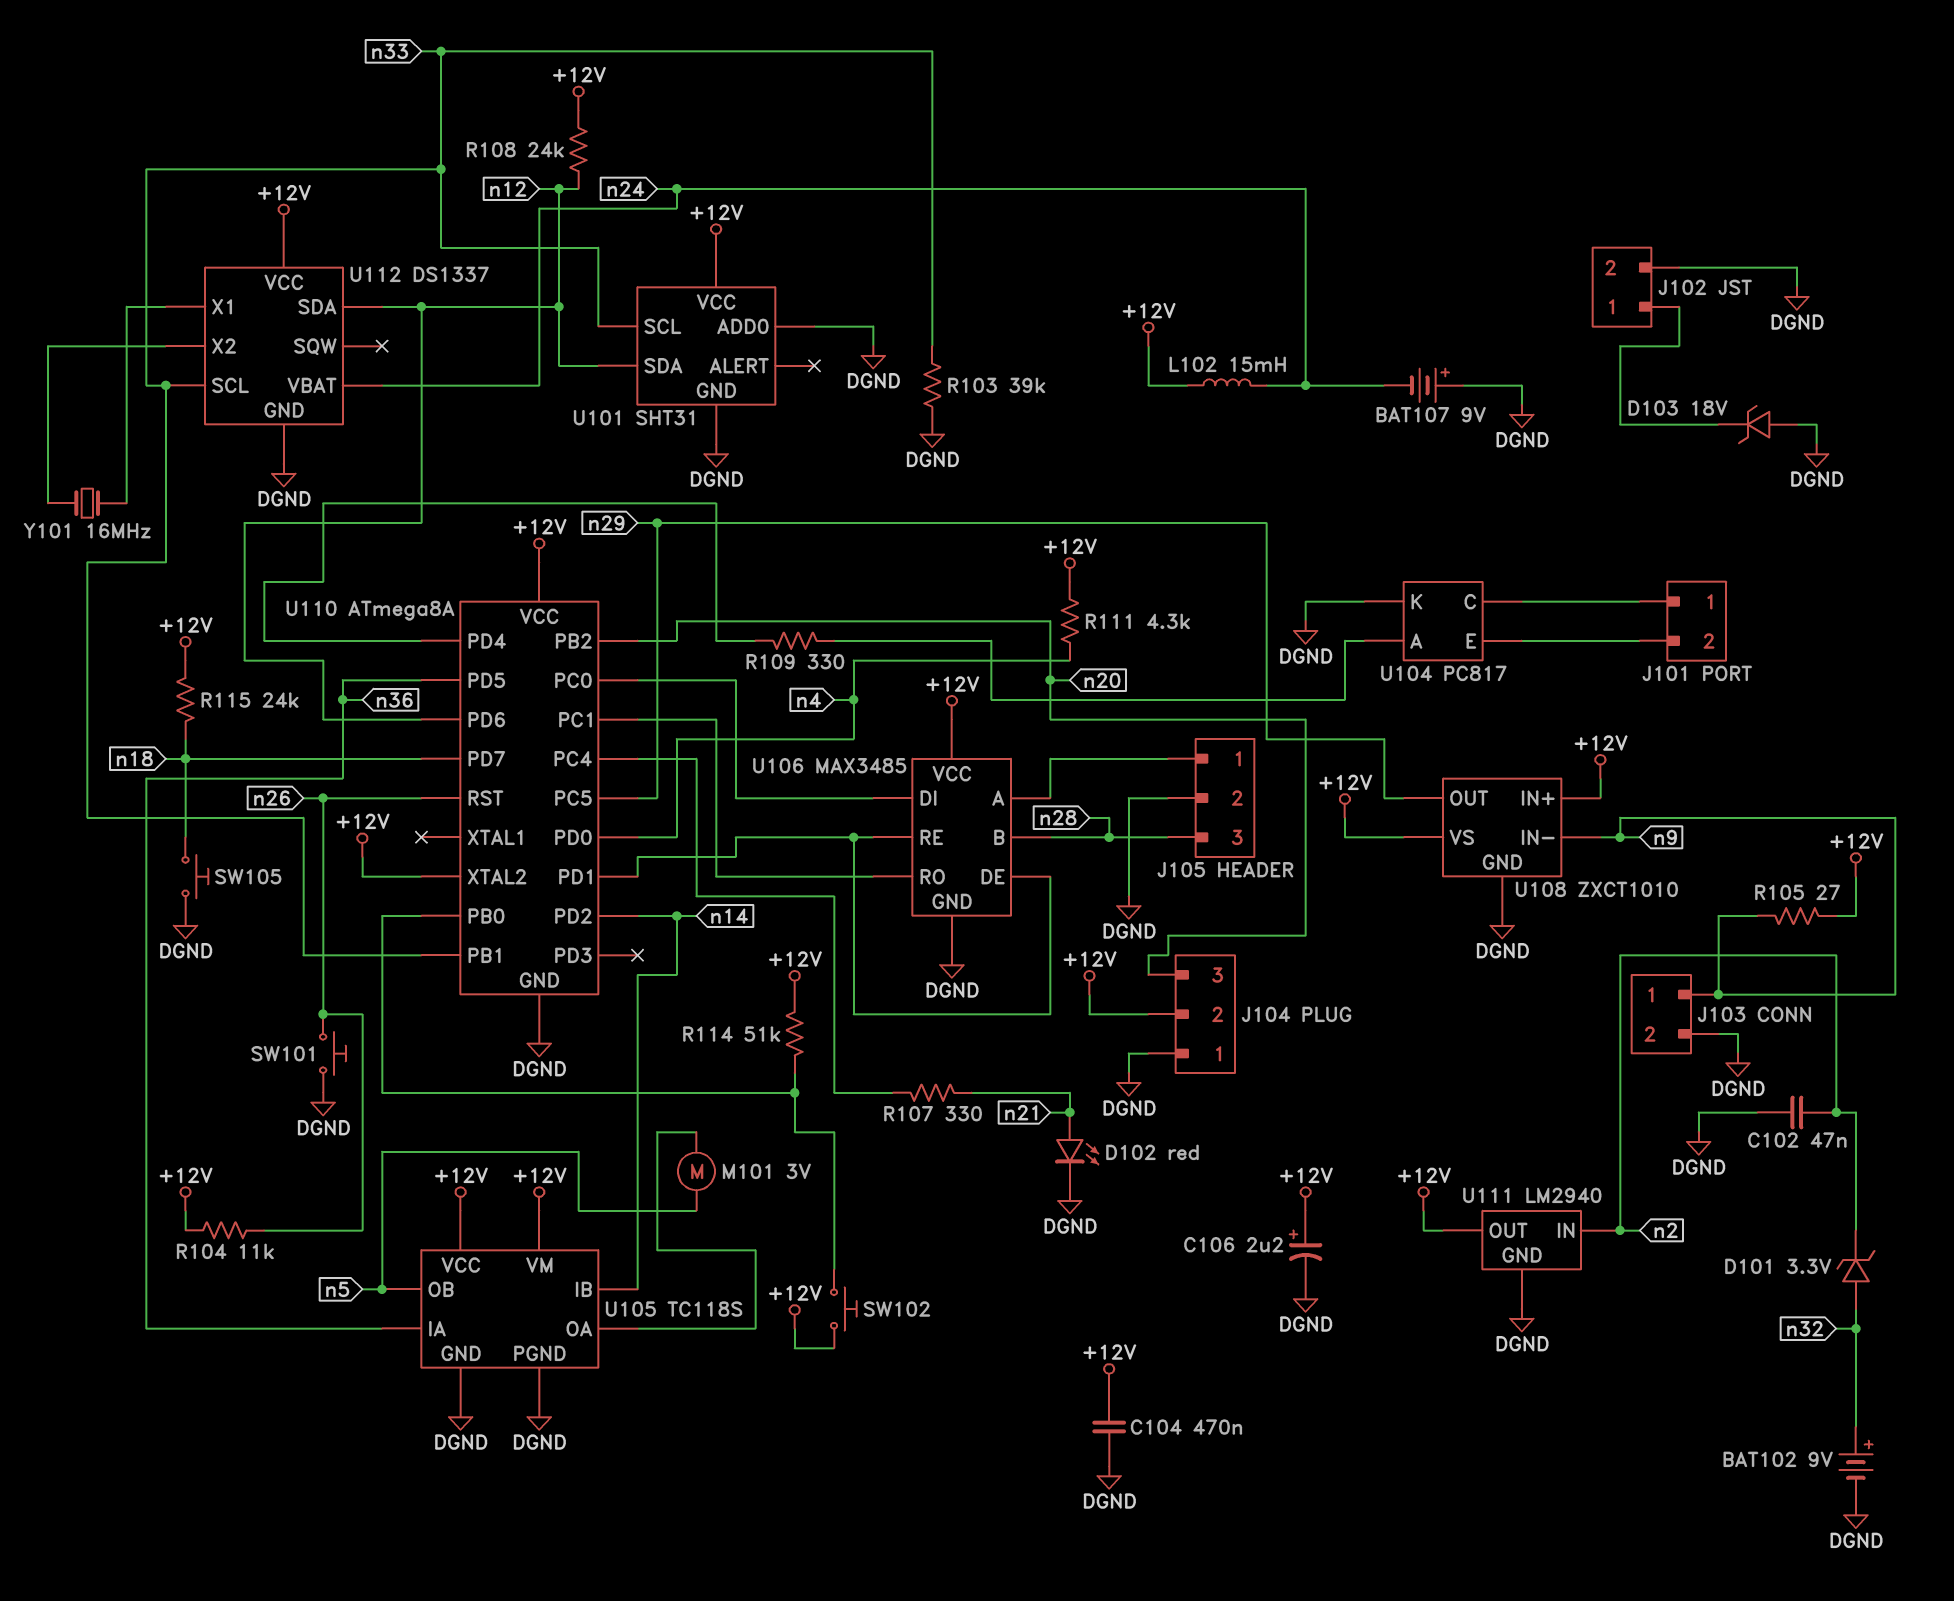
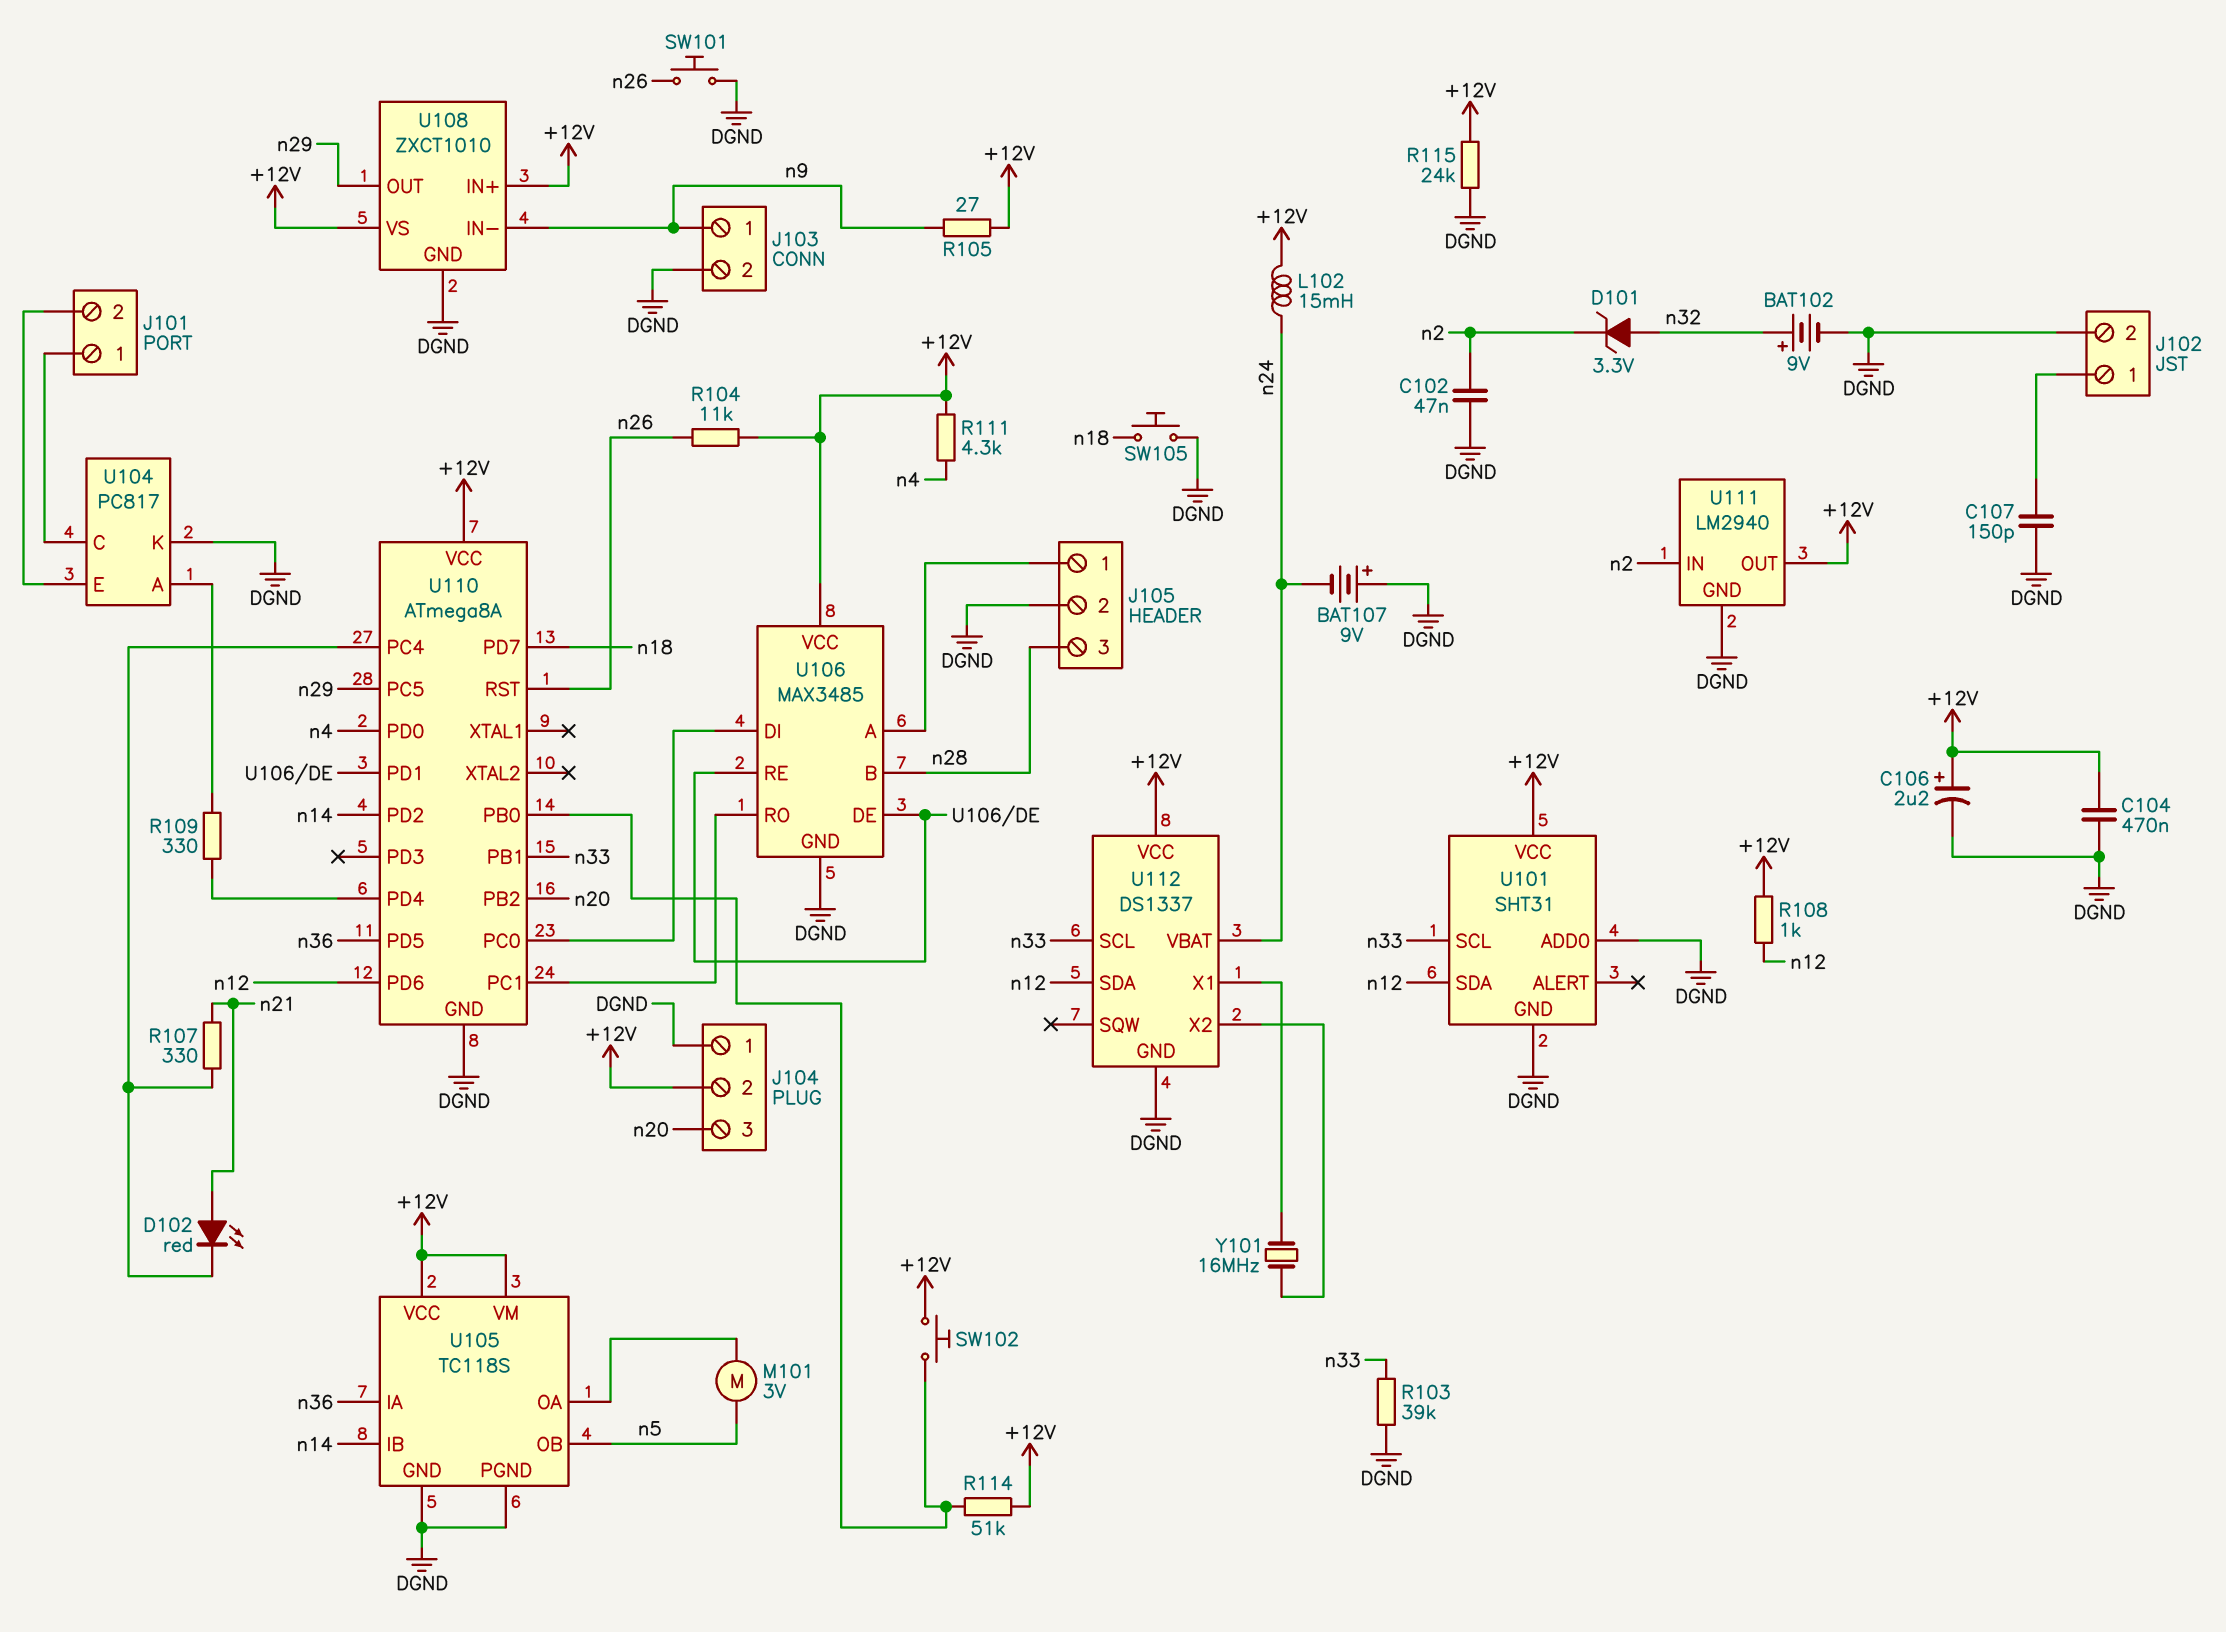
C107: none -> 150pF (DGND, J102/1)
D102: LED red (A n21, K DGND) -> LED red (A n21, K U110/PC4)
D103: zener 18V (A DGND, K J102/1) -> none
R108: 24k (+12V, n12) -> 1k (+12V, n12)
R115: 24k (+12V, n18) -> 24k (+12V, DGND)
U110 pin XTAL2: +12V -> none

